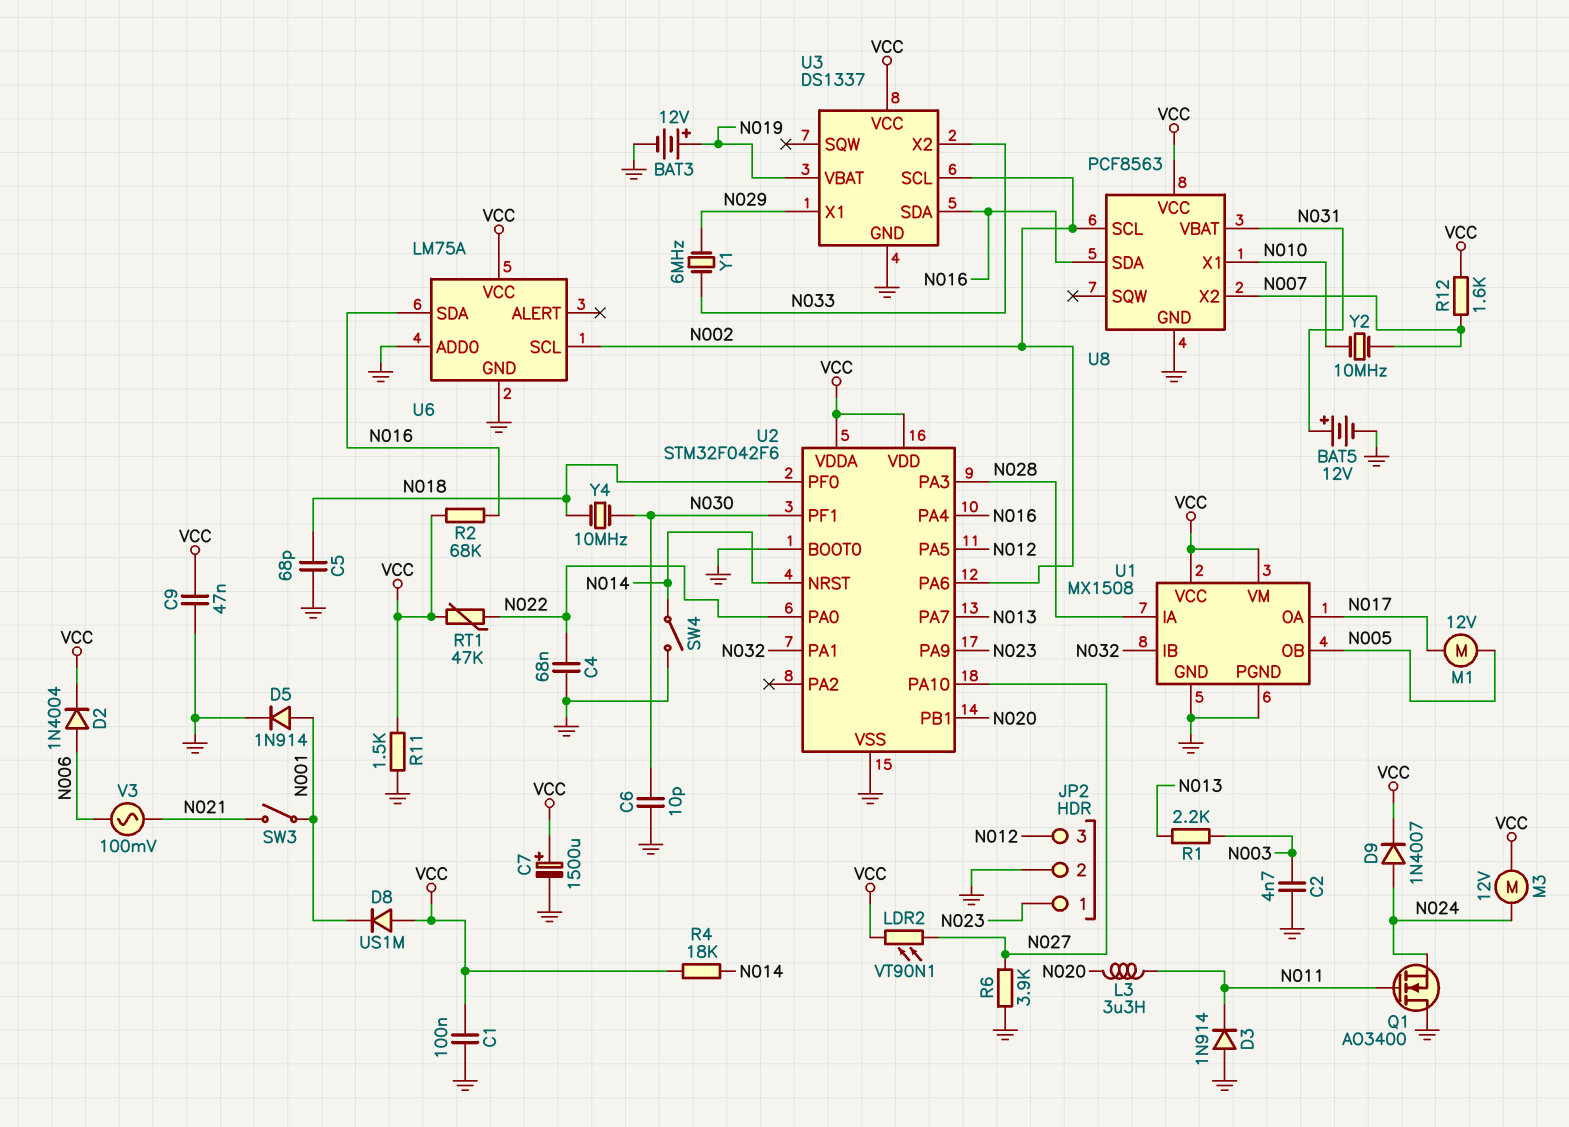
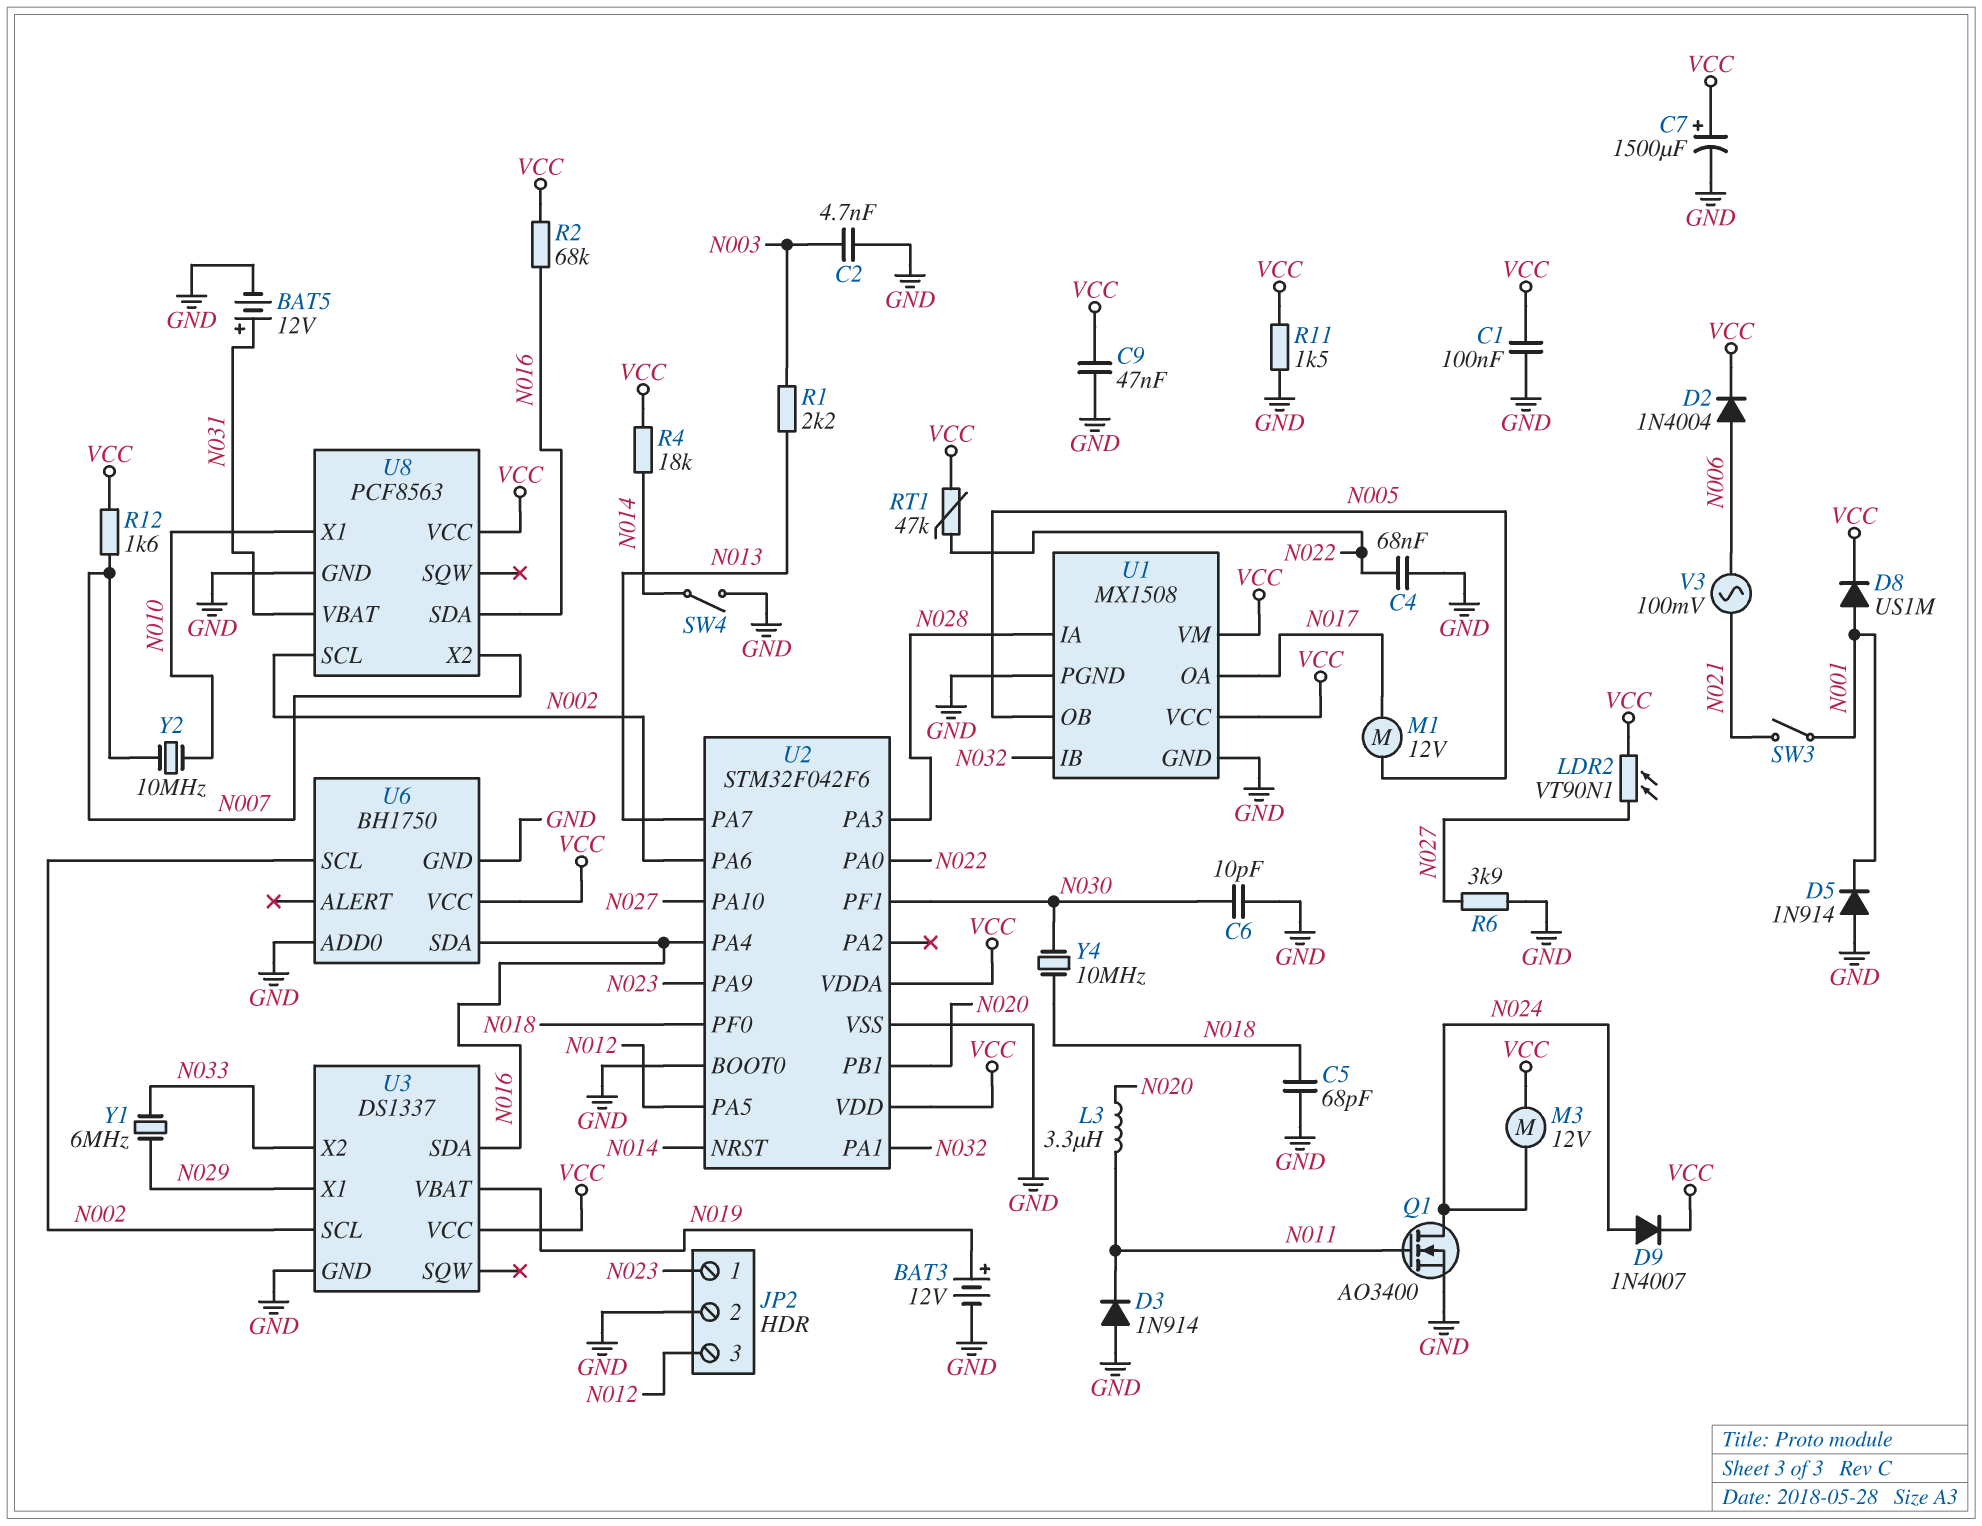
D5: diode 1N914 (A N001, K GND) -> diode 1N914 (A GND, K N001)
D8: diode US1M (A VCC, K N001) -> diode US1M (A N001, K VCC)
Q1: NMOS AO3400 (G N011, D GND, S N024) -> NMOS AO3400 (G N011, D N024, S GND)
U6: LM75A -> BH1750

